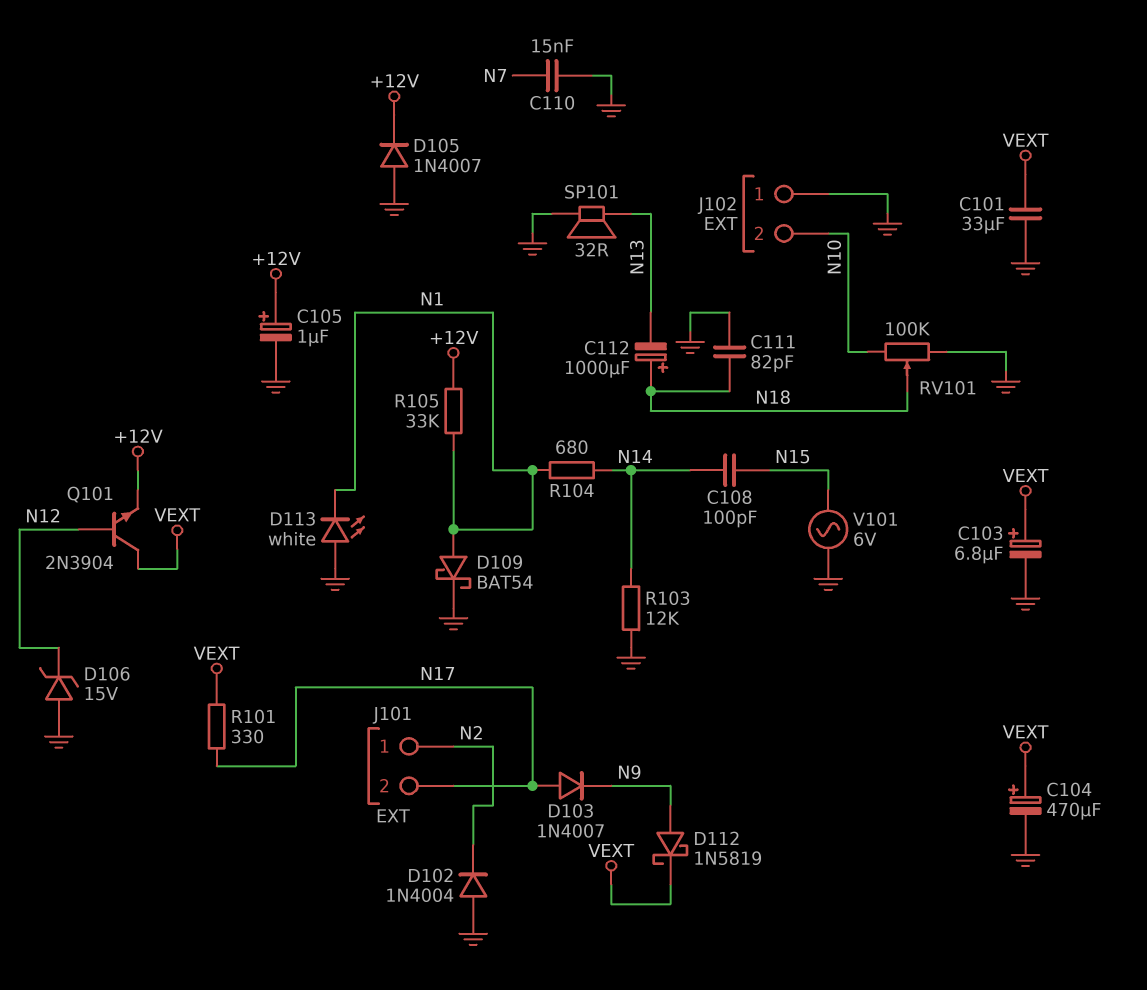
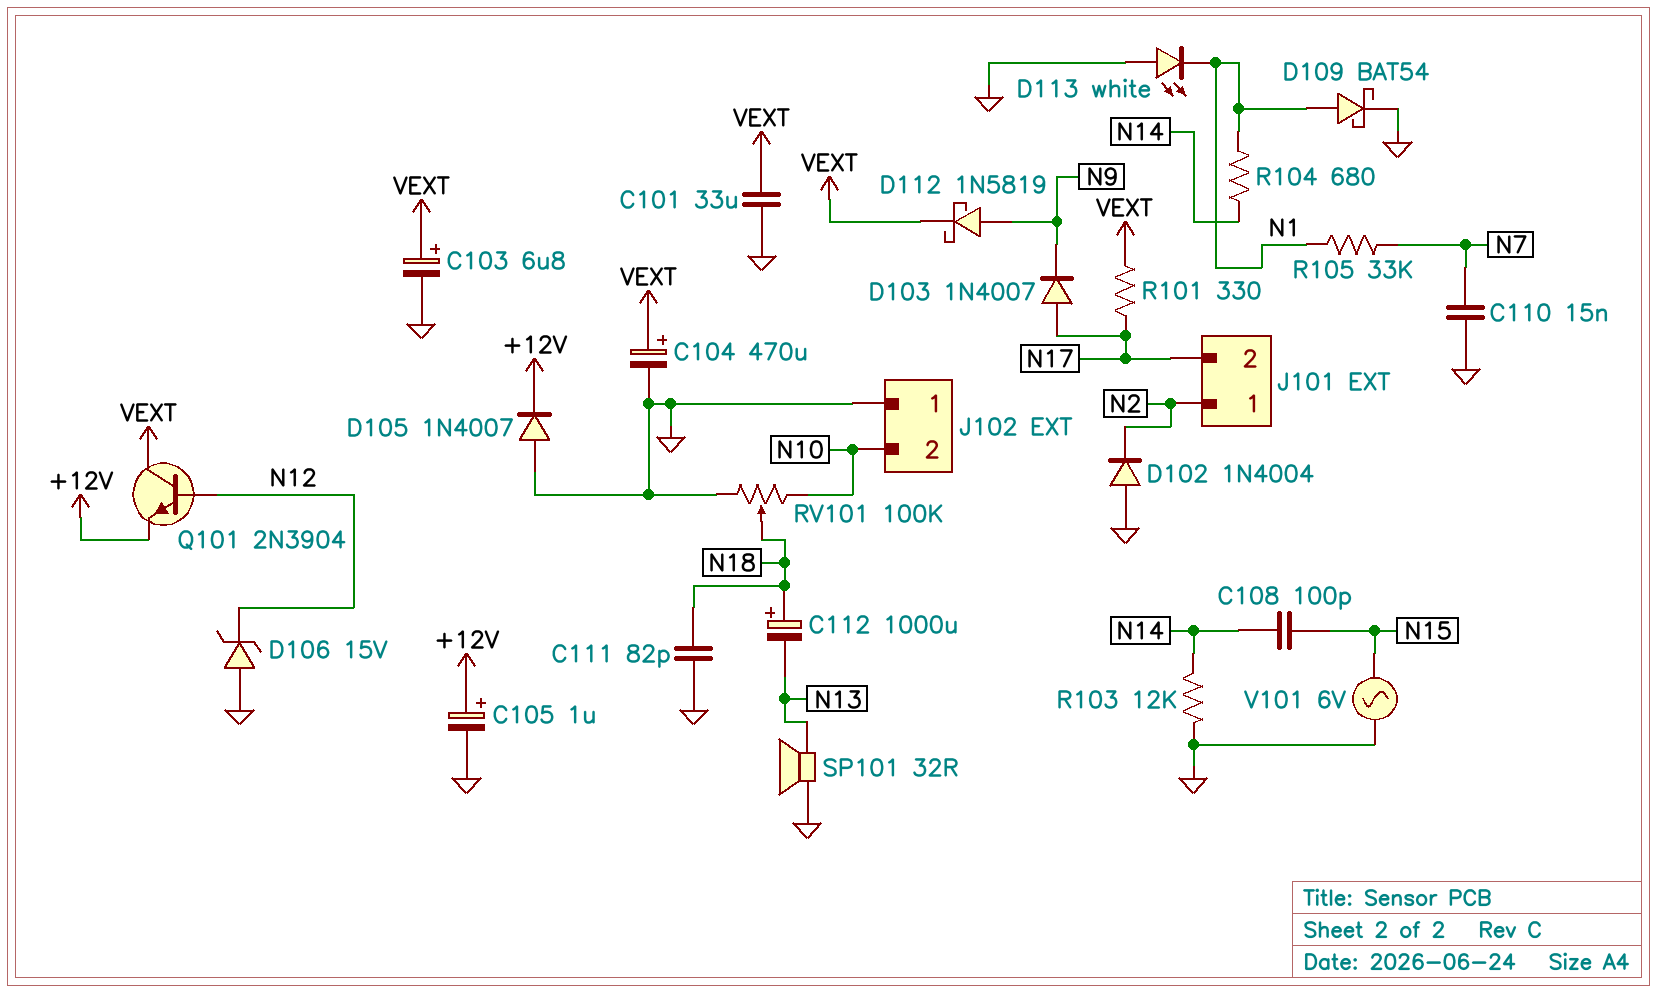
R105: 33k (+12V, N1) -> 33k (N1, N7)

